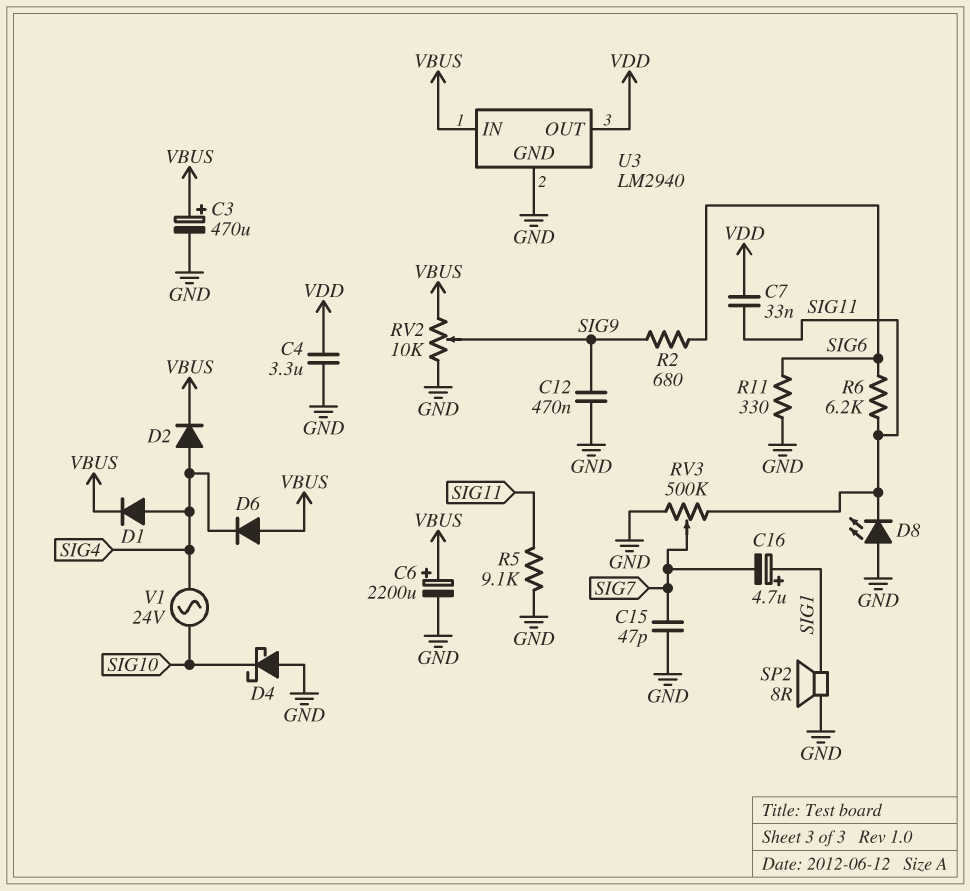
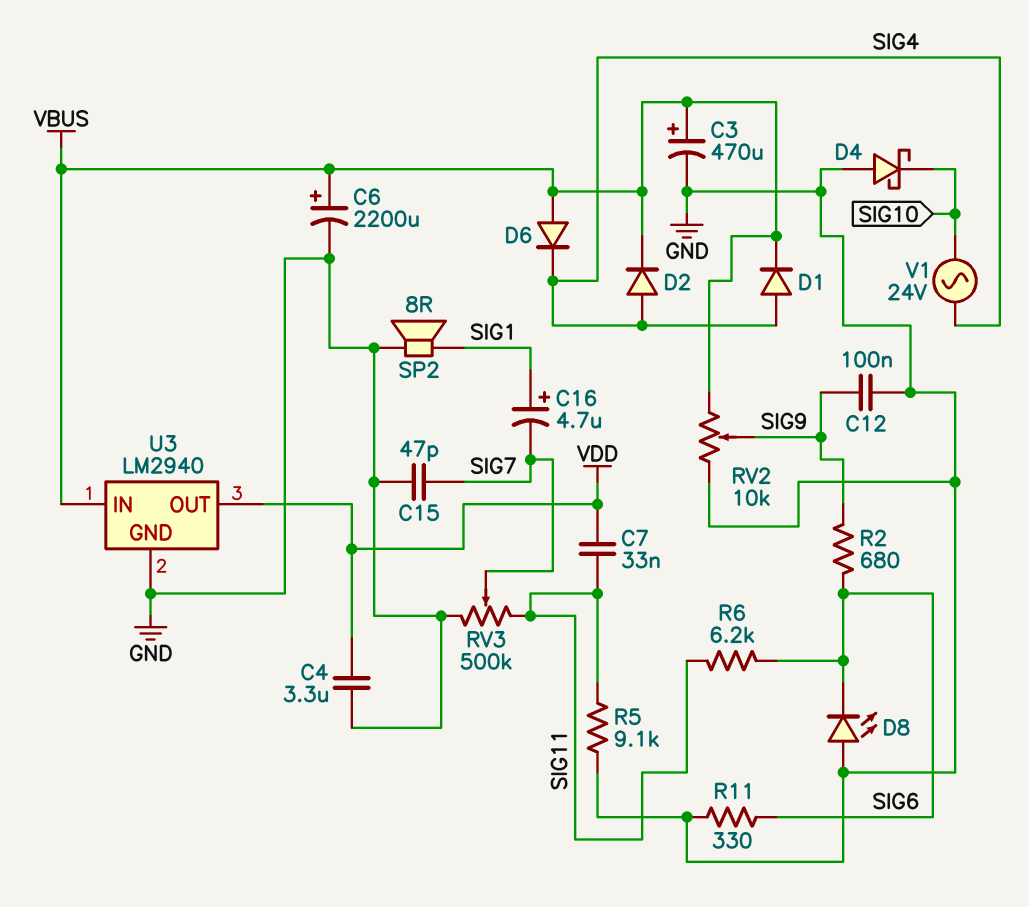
C12: 470nF (GND, SIG9) -> 100nF (GND, SIG9)
D8: LED (A GND, K SIG11) -> LED (A GND, K SIG6)

